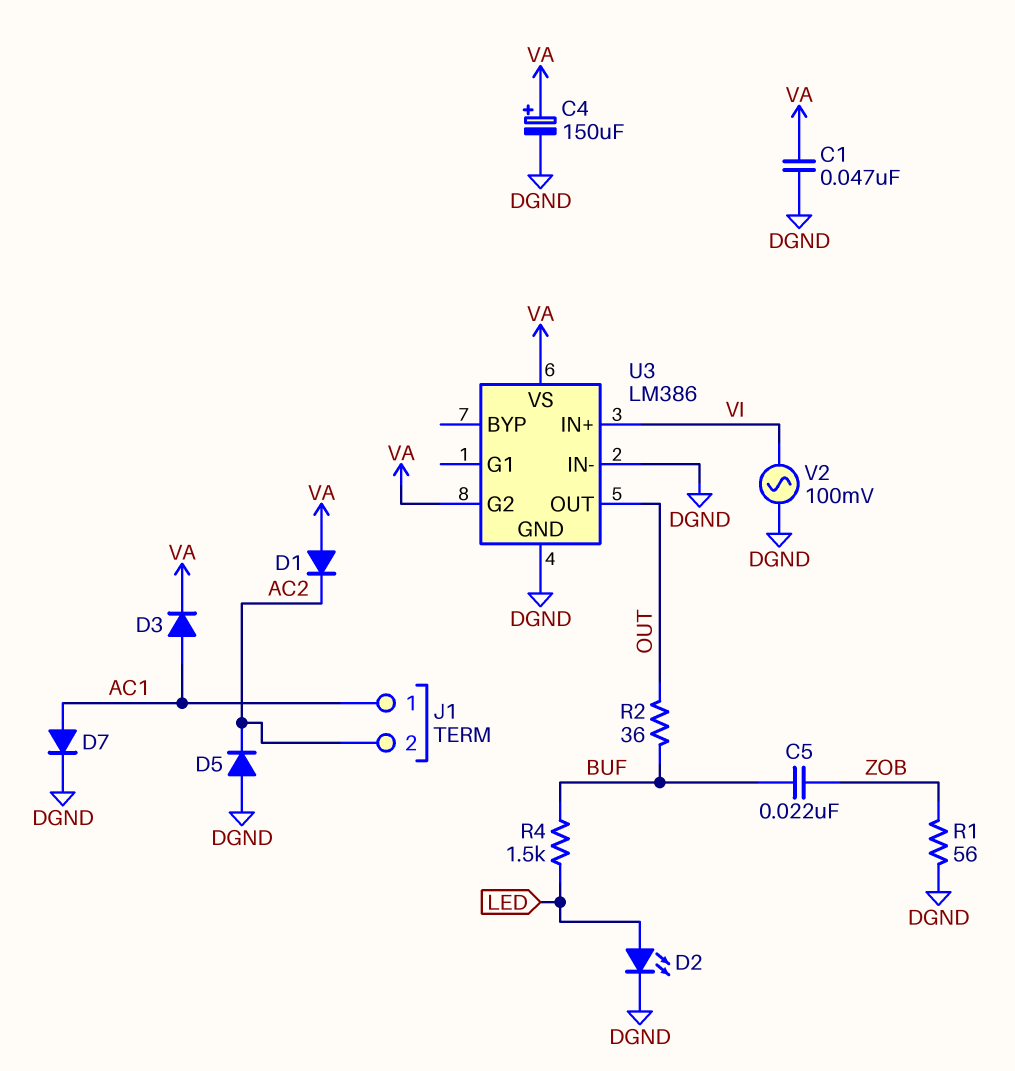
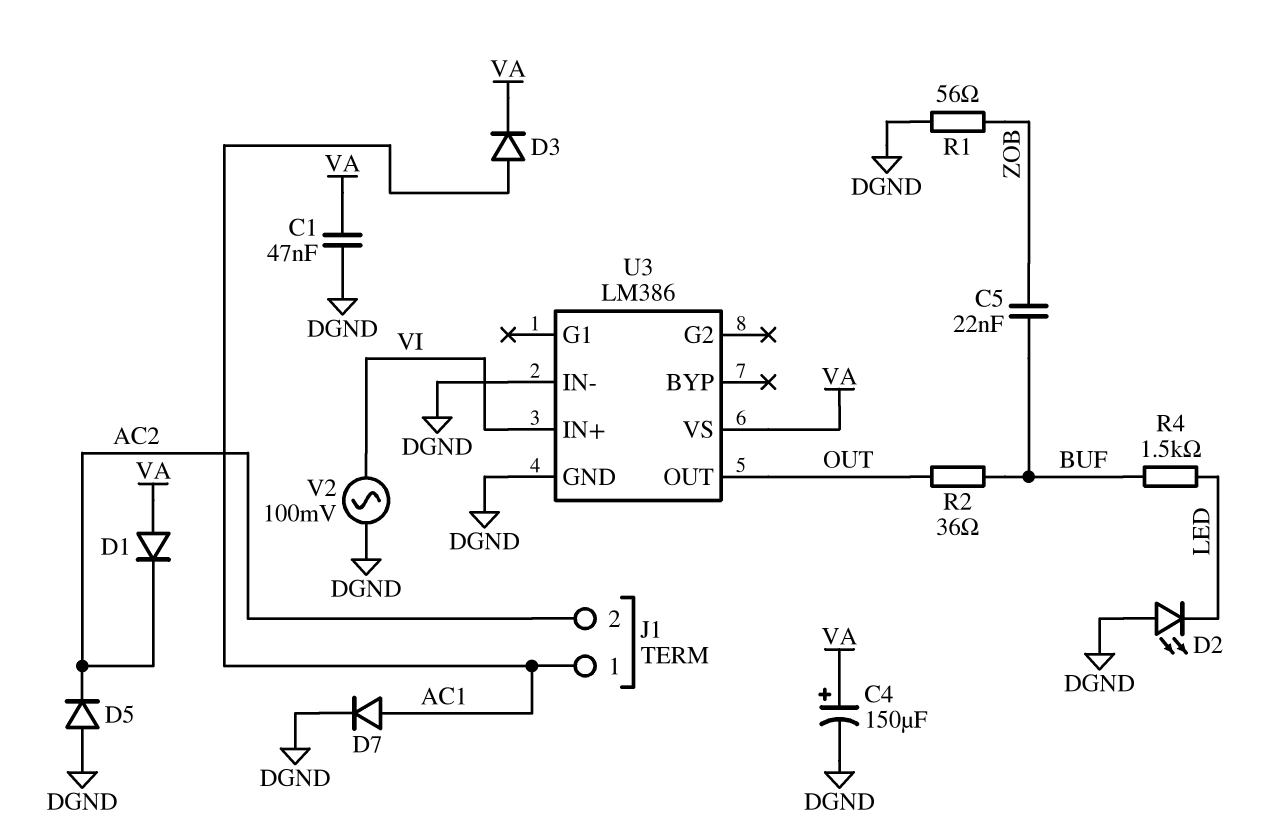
D2: LED (A LED, K DGND) -> LED (A DGND, K LED)
U3 pin G2: VA -> none

